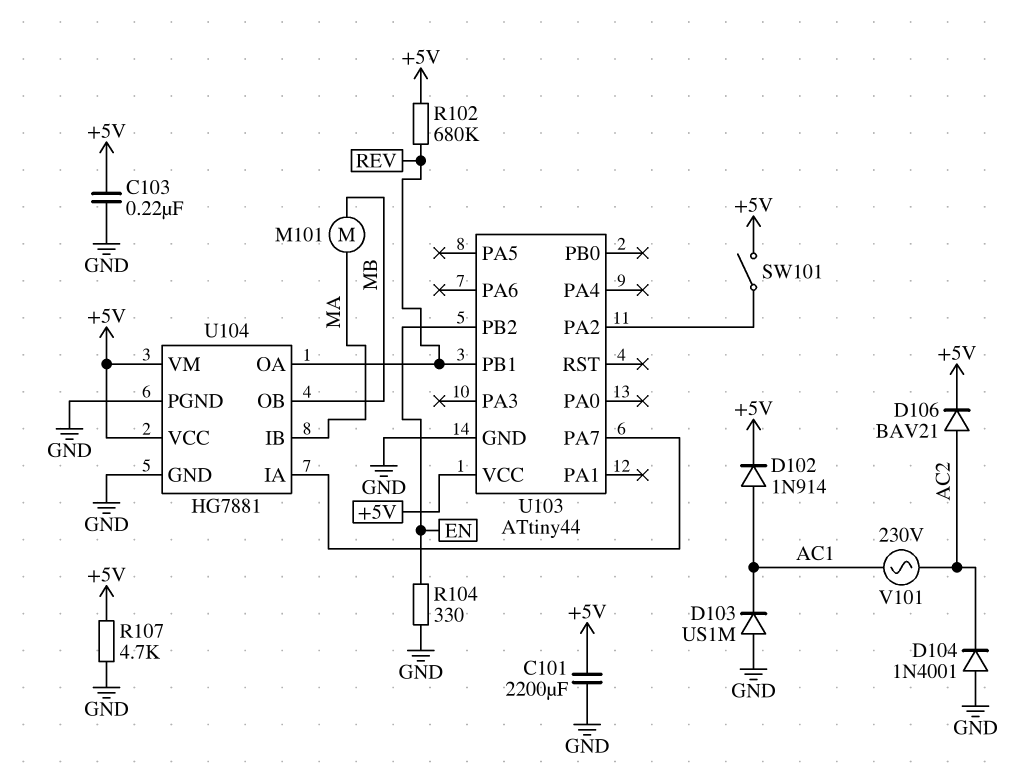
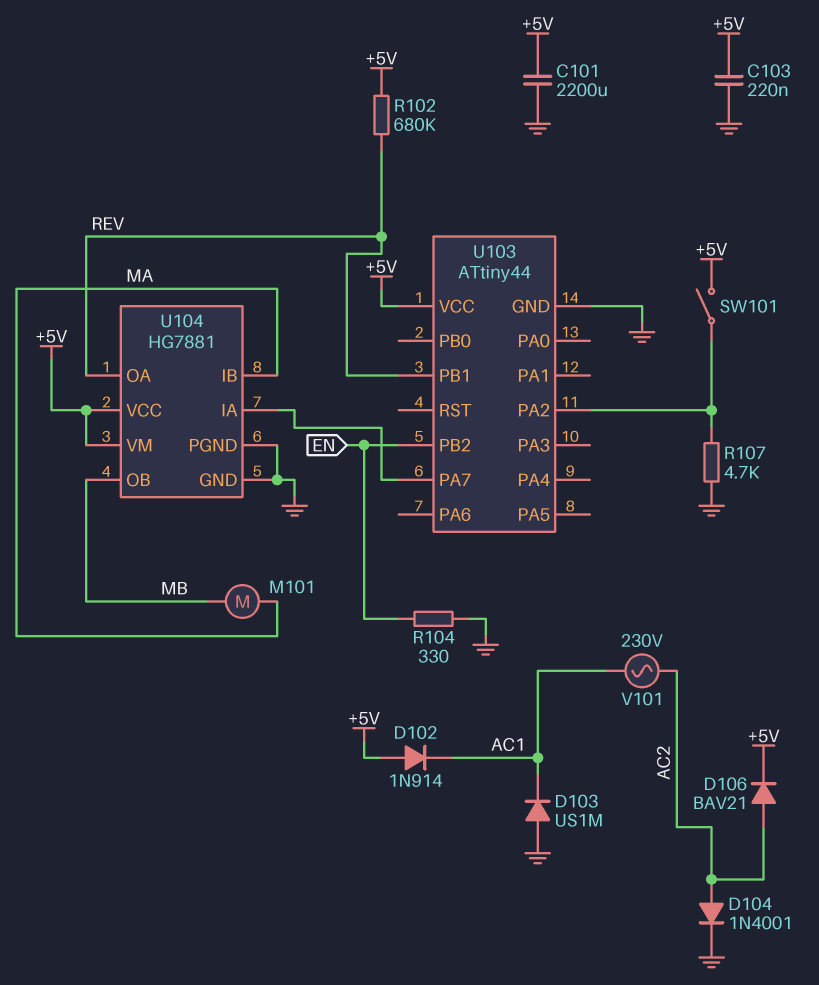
D102: diode 1N914 (A AC1, K +5V) -> diode 1N914 (A +5V, K AC1)
D104: diode 1N4001 (A GND, K AC2) -> diode 1N4001 (A AC2, K GND)
R107: 4.7k (+5V, GND) -> 4.7k (GND, U103/PA2)

